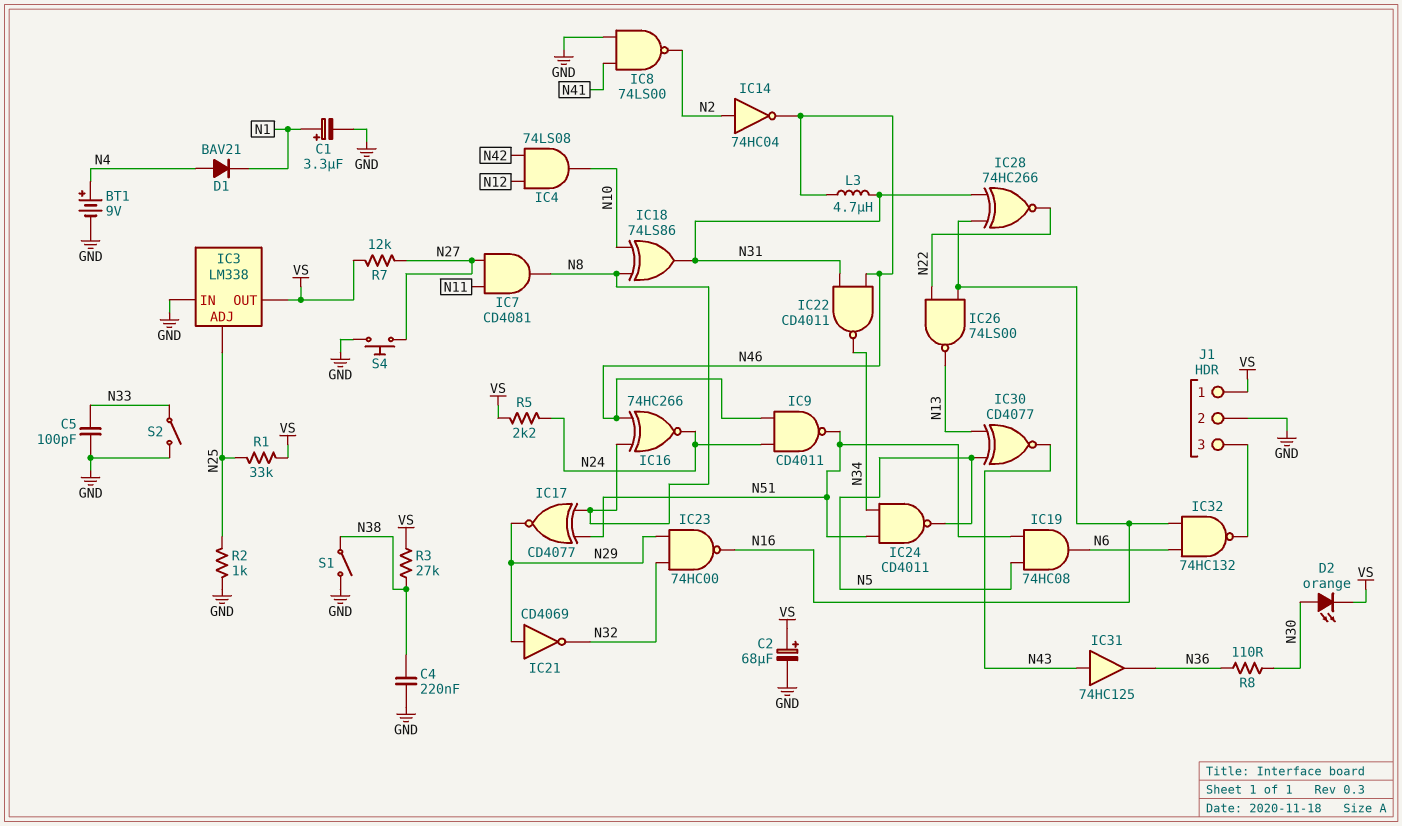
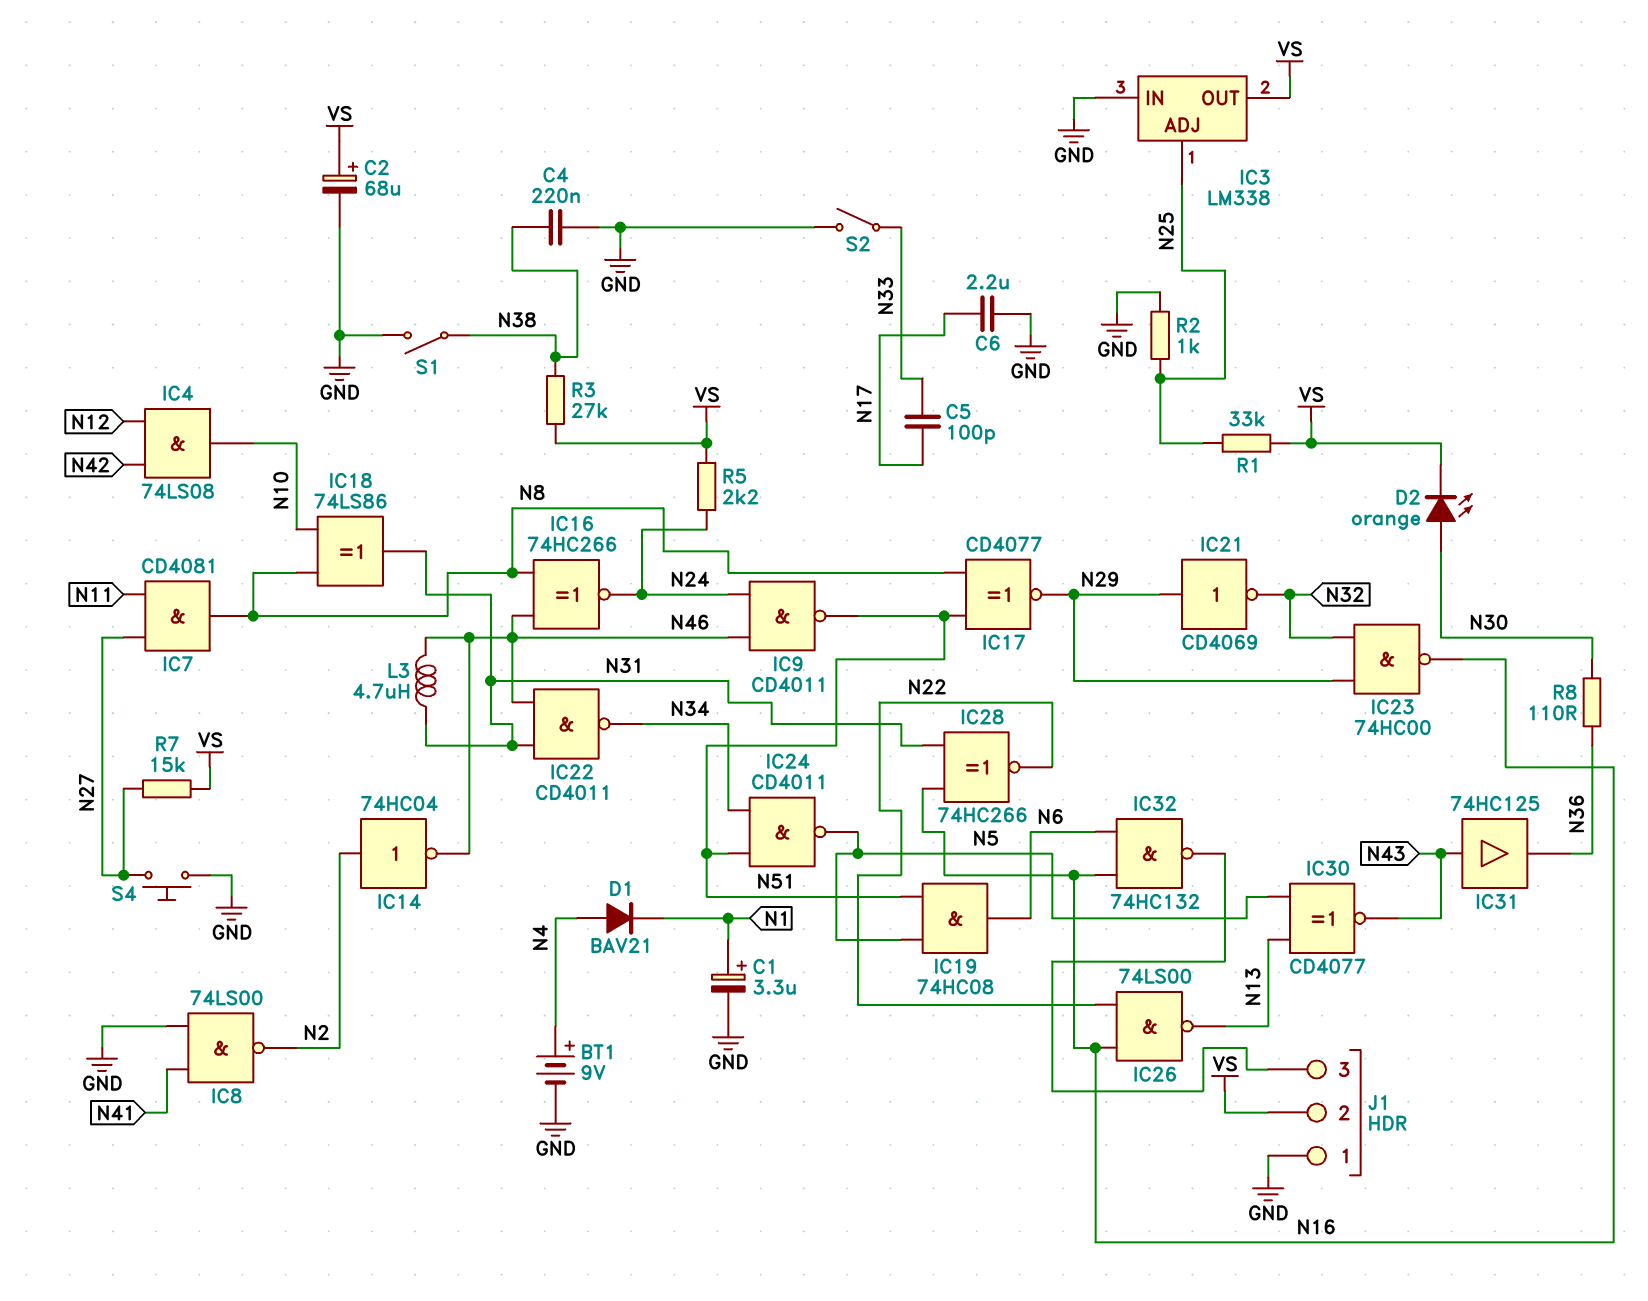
C5: 100pF (GND, N33) -> 100pF (N17, N33)
C6: none -> 2.2uF (GND, N17)
J1 pin 1: VS -> GND
J1 pin 2: GND -> VS
R7: 12k (N27, VS) -> 15k (N27, VS)

